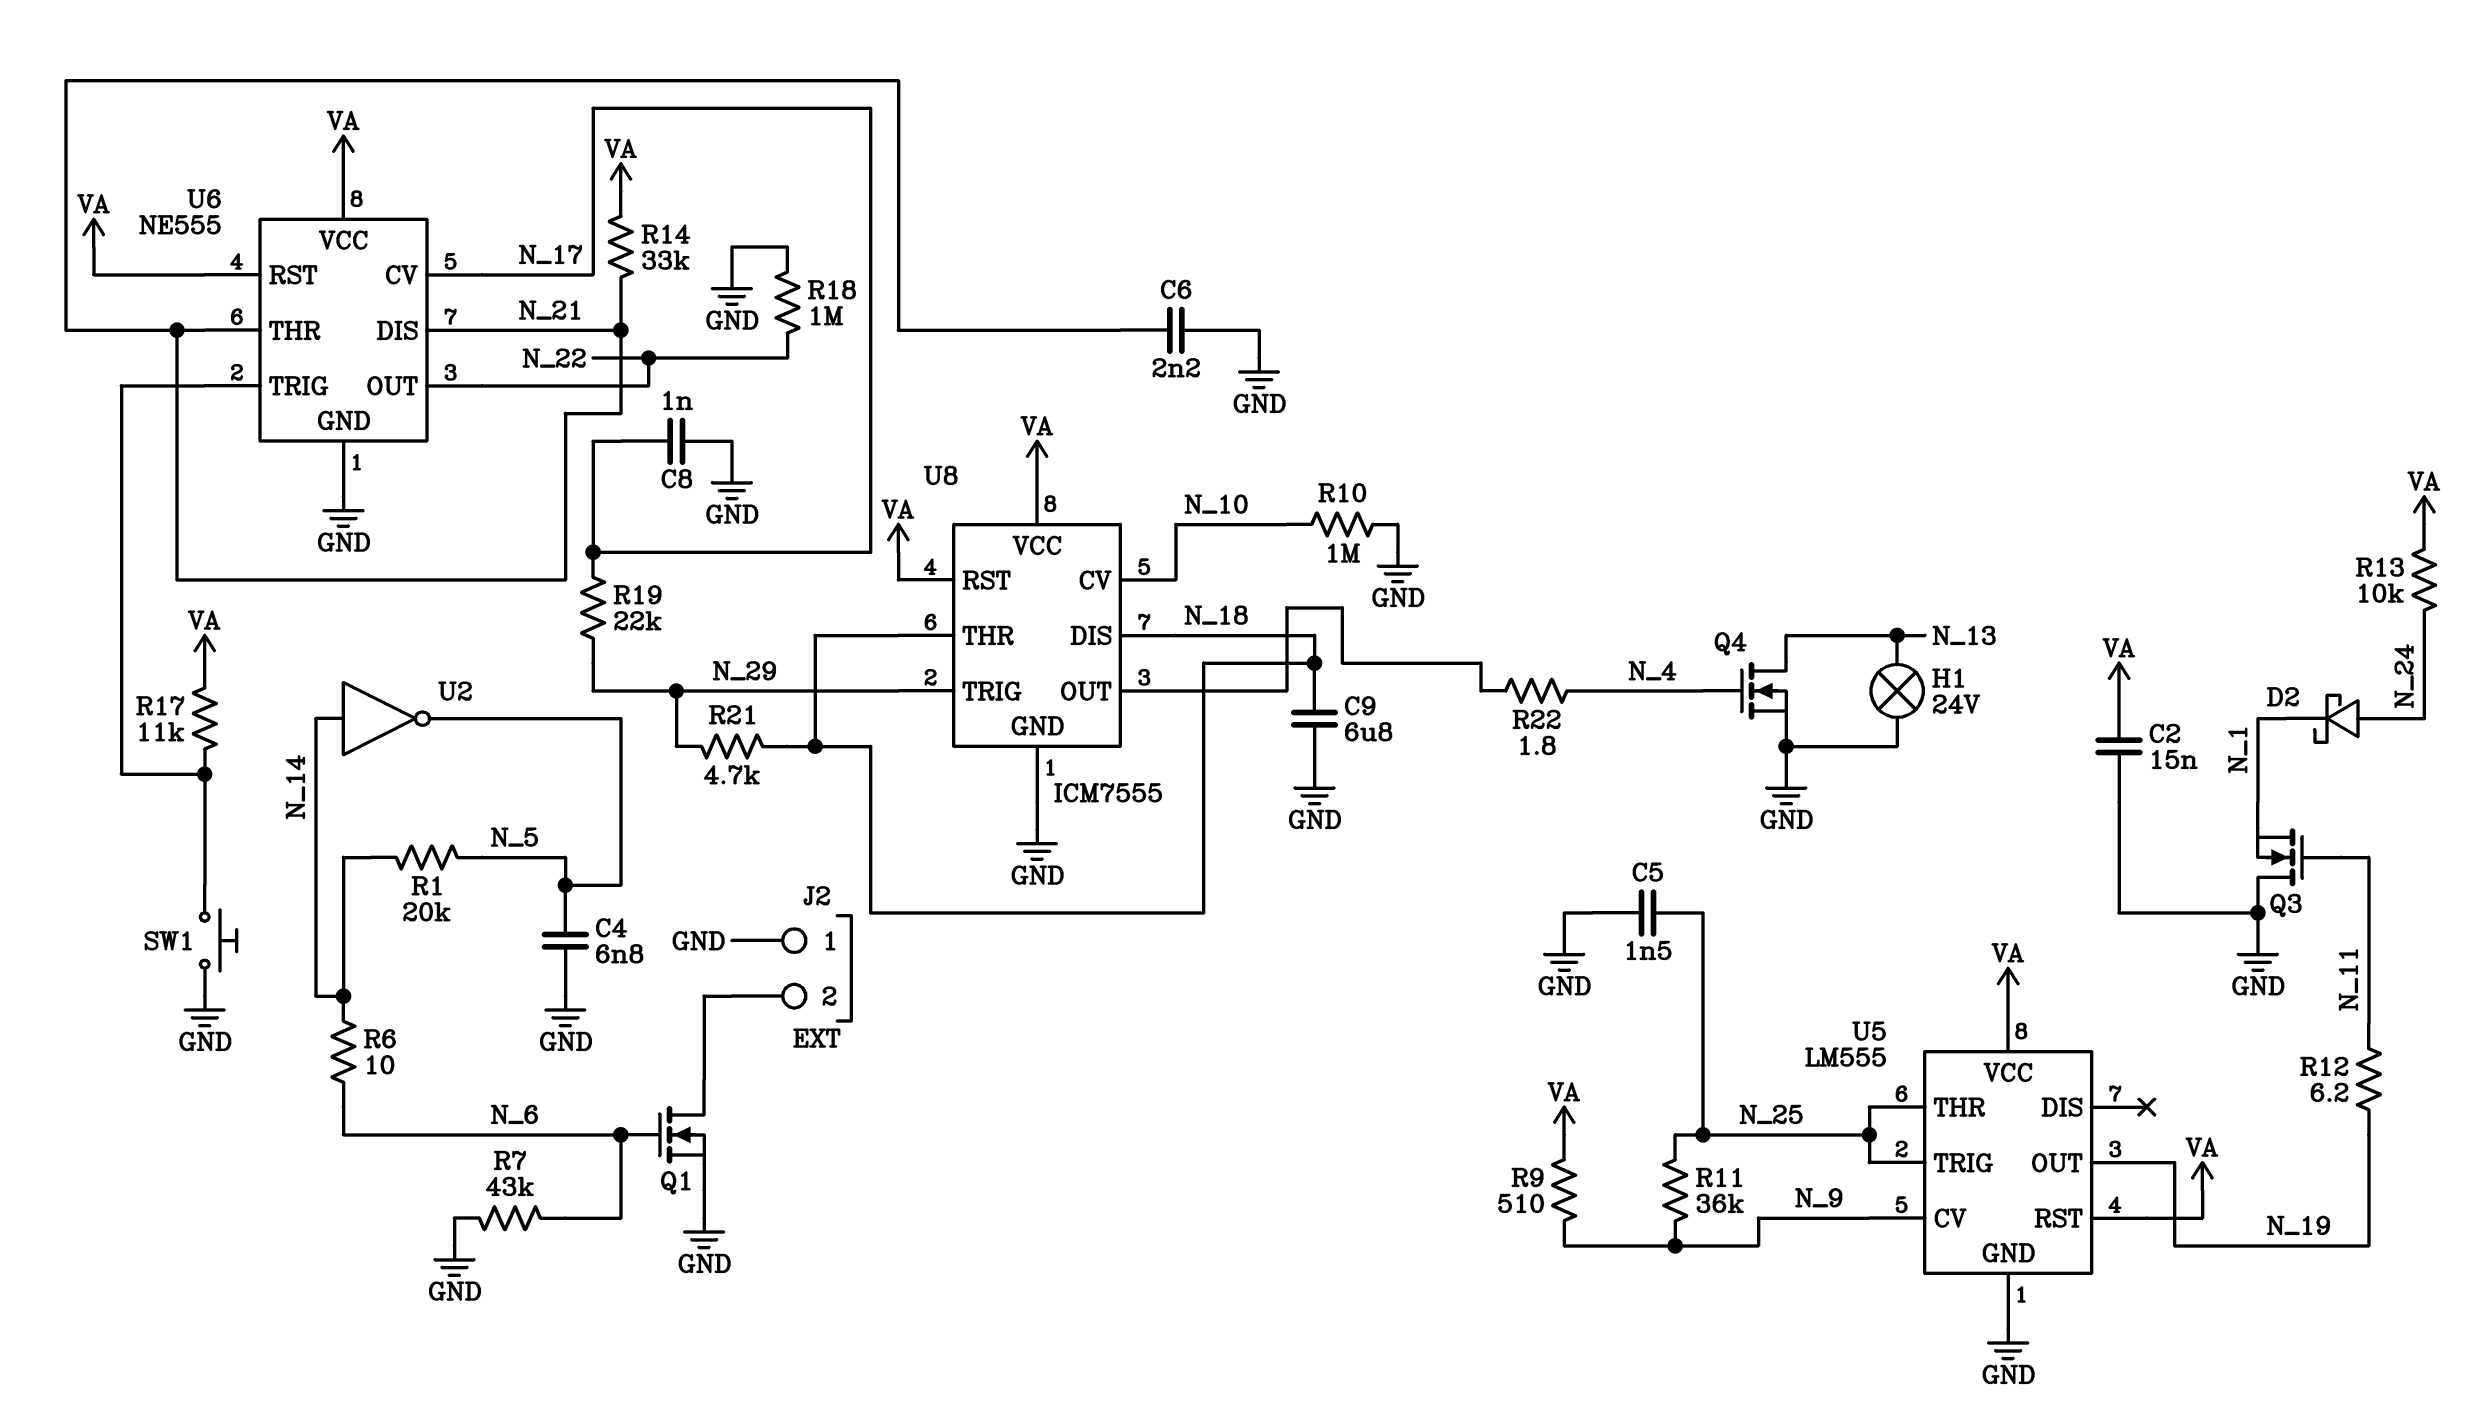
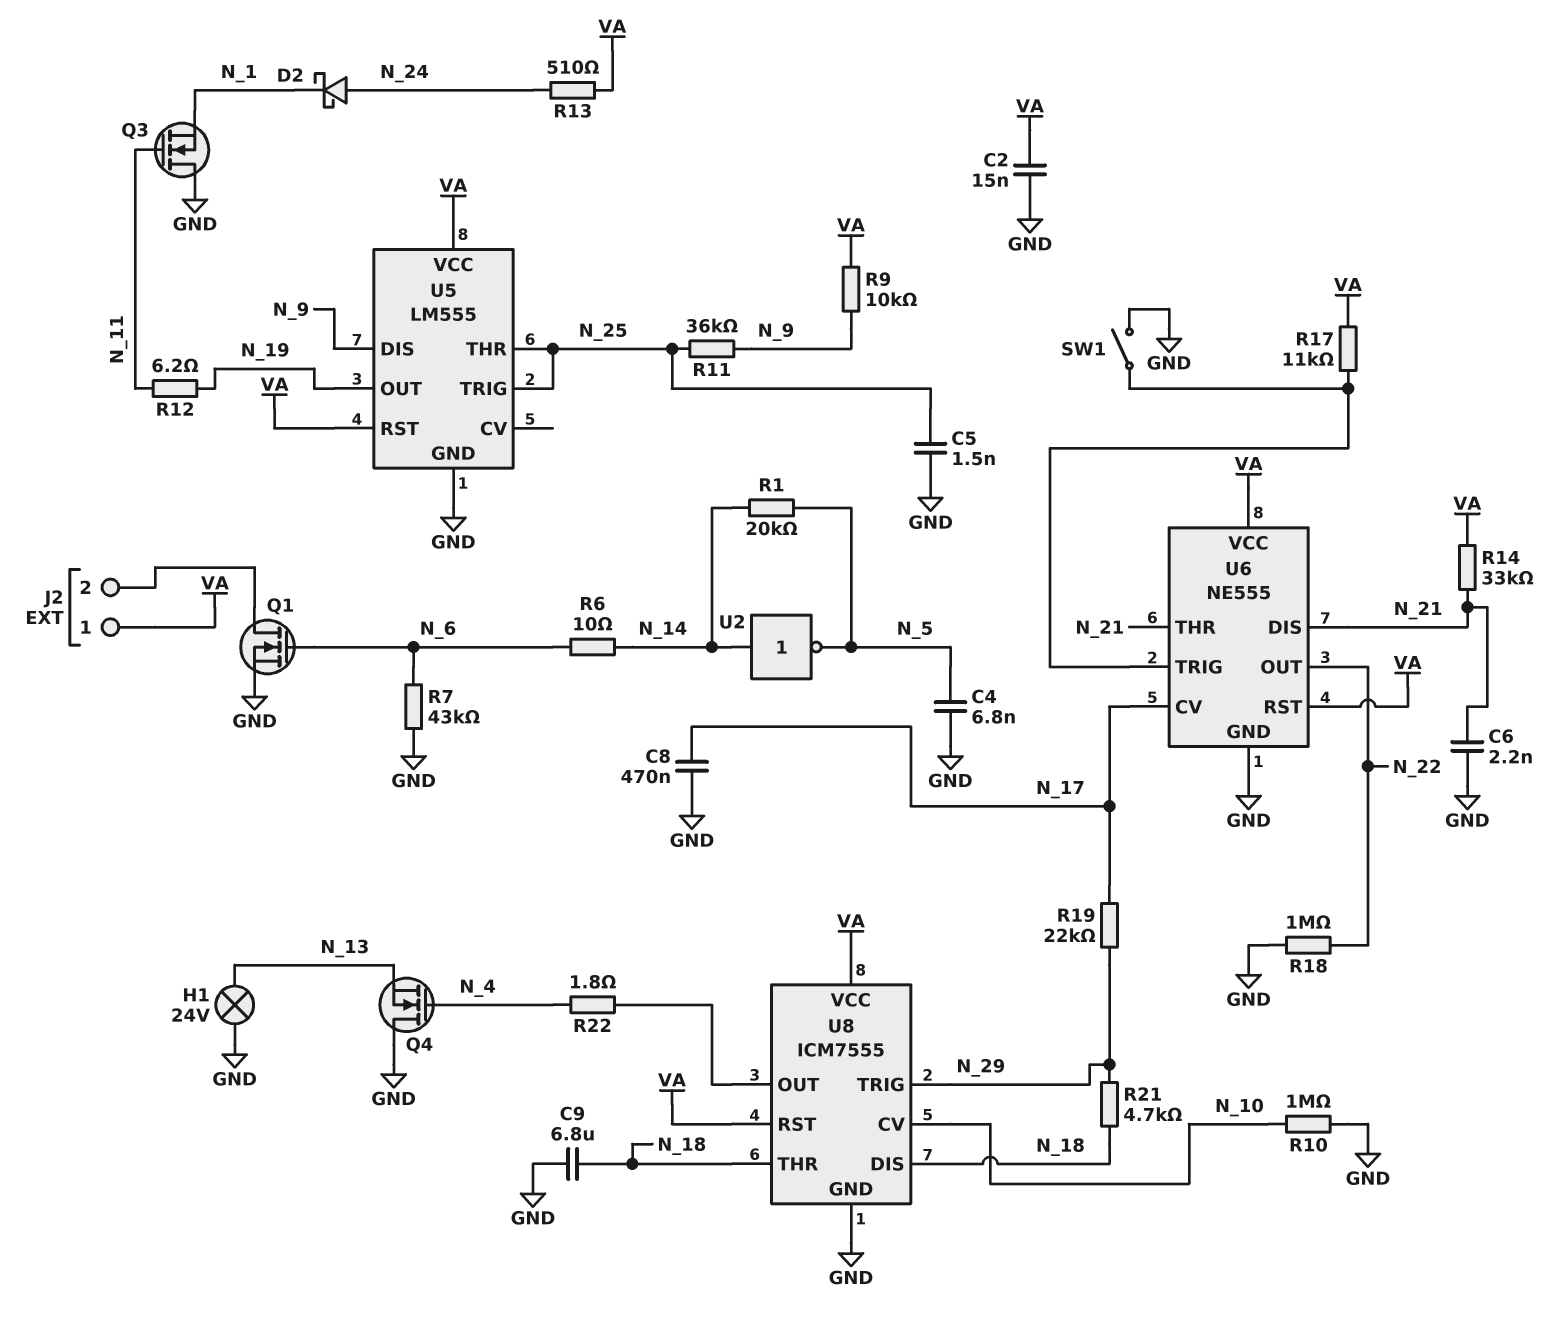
C8: 1nF (GND, N_17) -> 470nF (GND, N_17)
J2 pin 1: GND -> VA
Q4: NMOS (G N_4, D N_13, S GND) -> NMOS (G N_4, D GND, S N_13)
R9: 510 (N_9, VA) -> 10k (N_9, VA)
R13: 10k (N_24, VA) -> 510 (N_24, VA)
SW1: button (GND, U6/TRIG) -> switch (GND, U6/TRIG)
U5 pin CV: N_9 -> none
U5 pin DIS: none -> N_9

